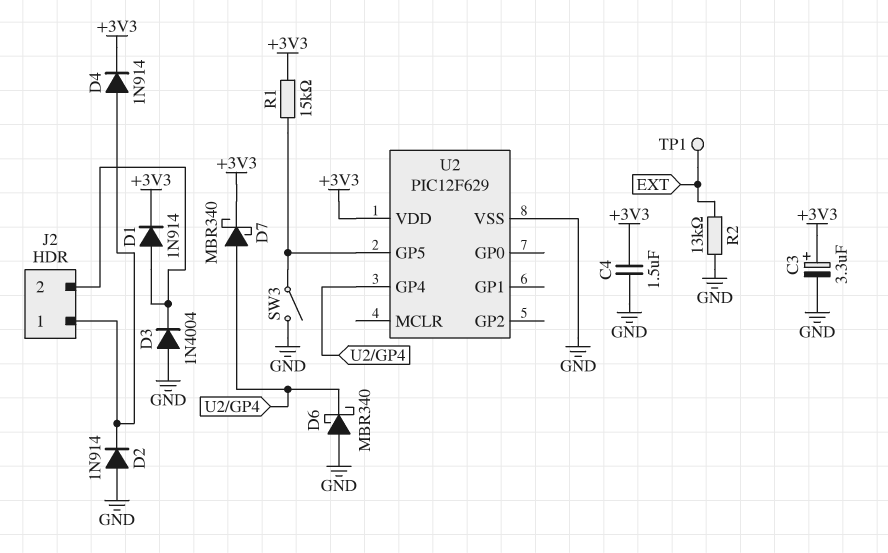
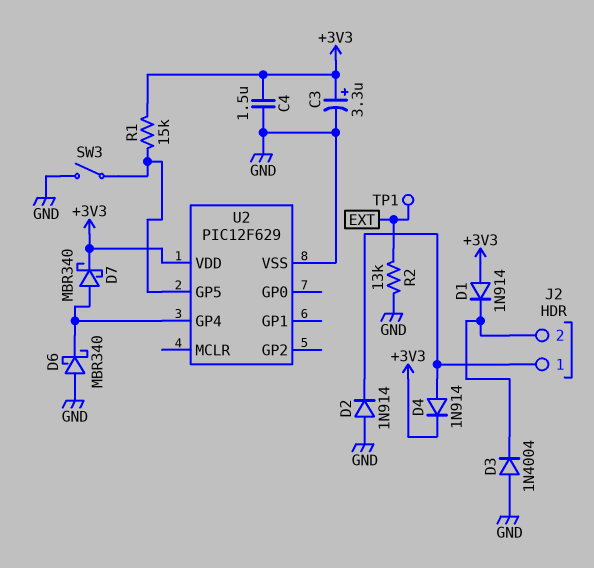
D1: diode 1N914 (A J2/2, K +3V3) -> diode 1N914 (A +3V3, K J2/2)

